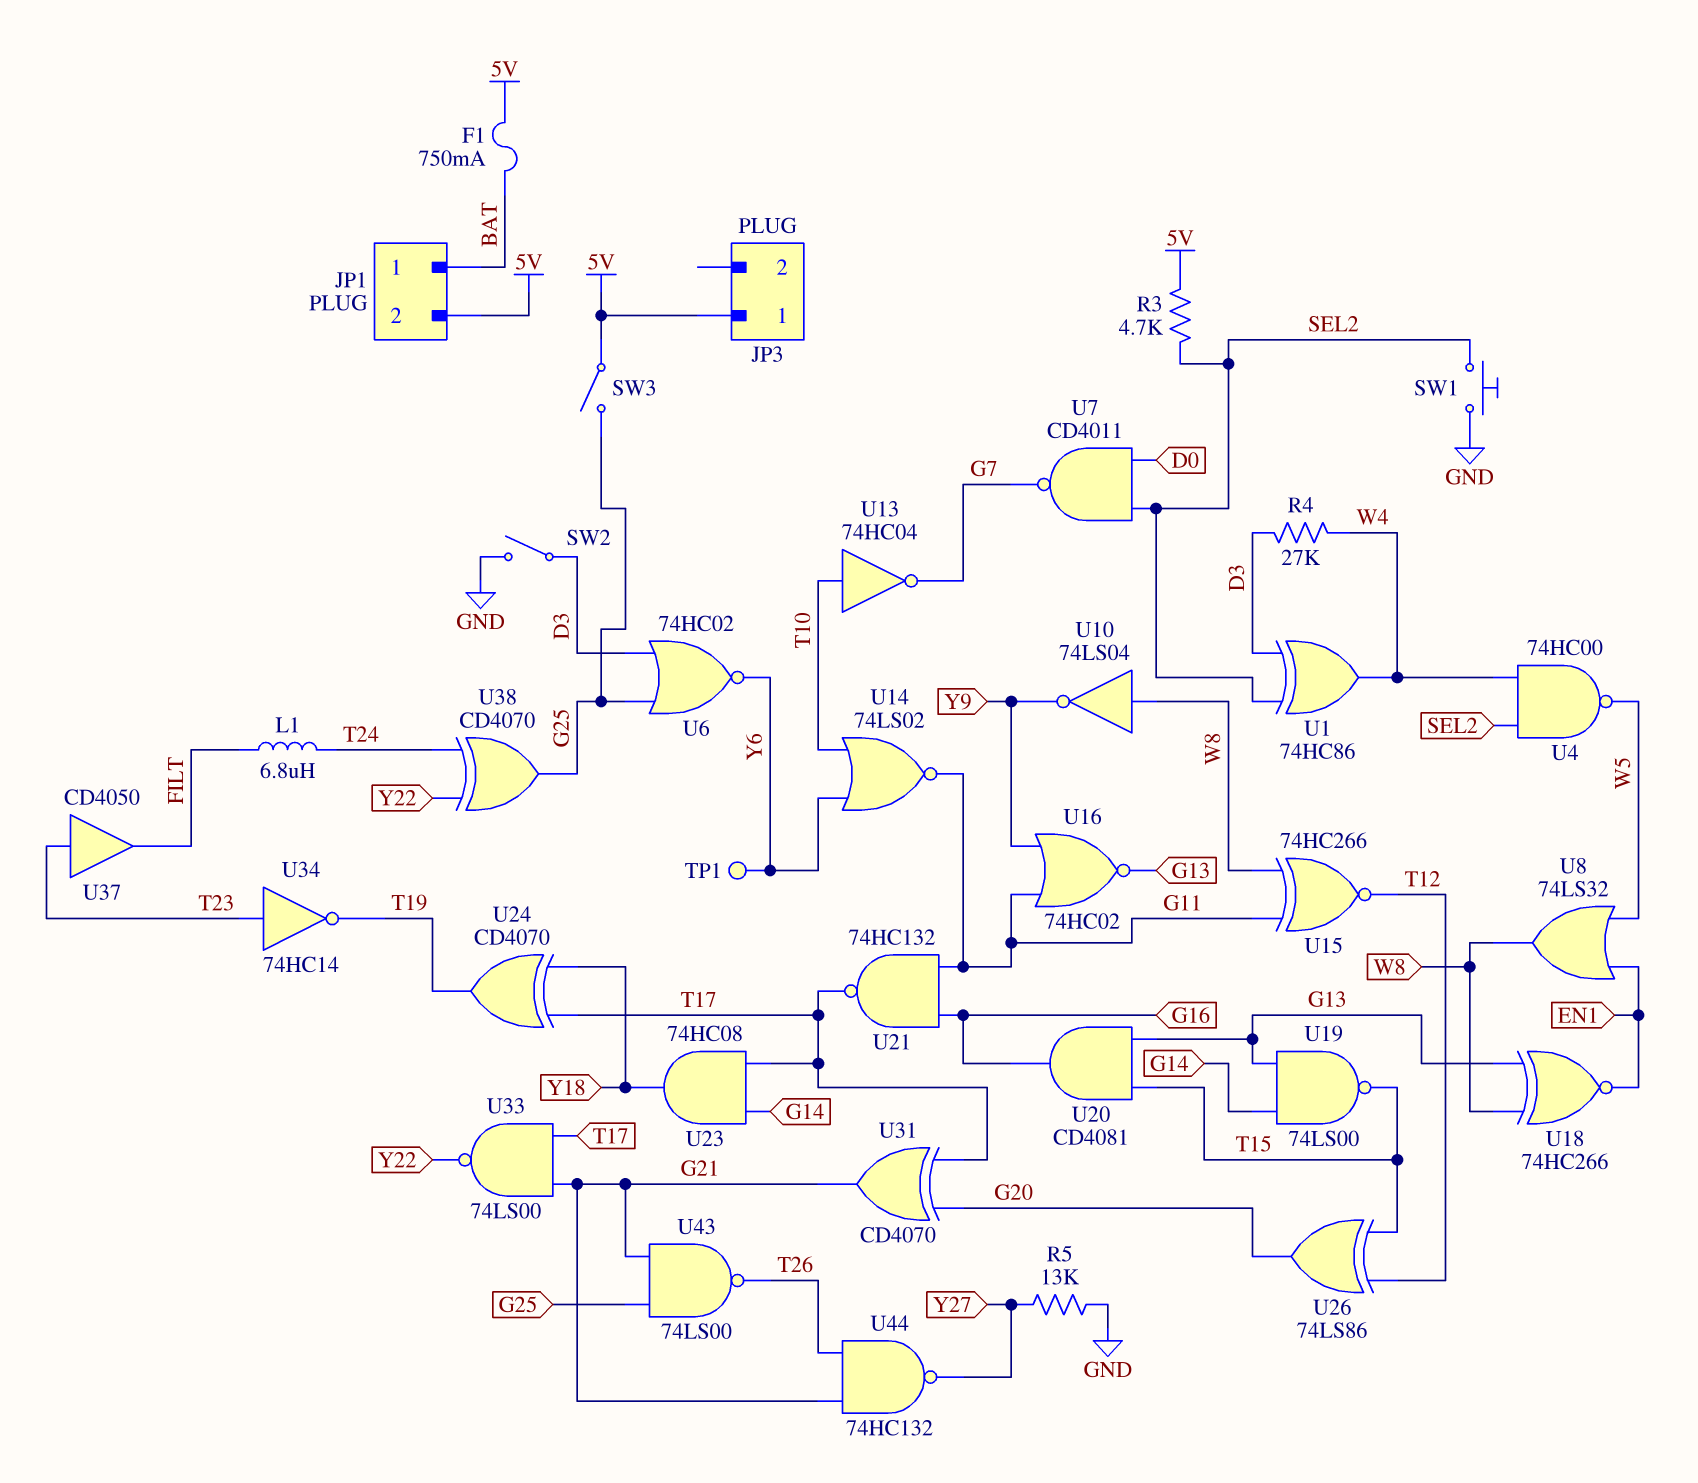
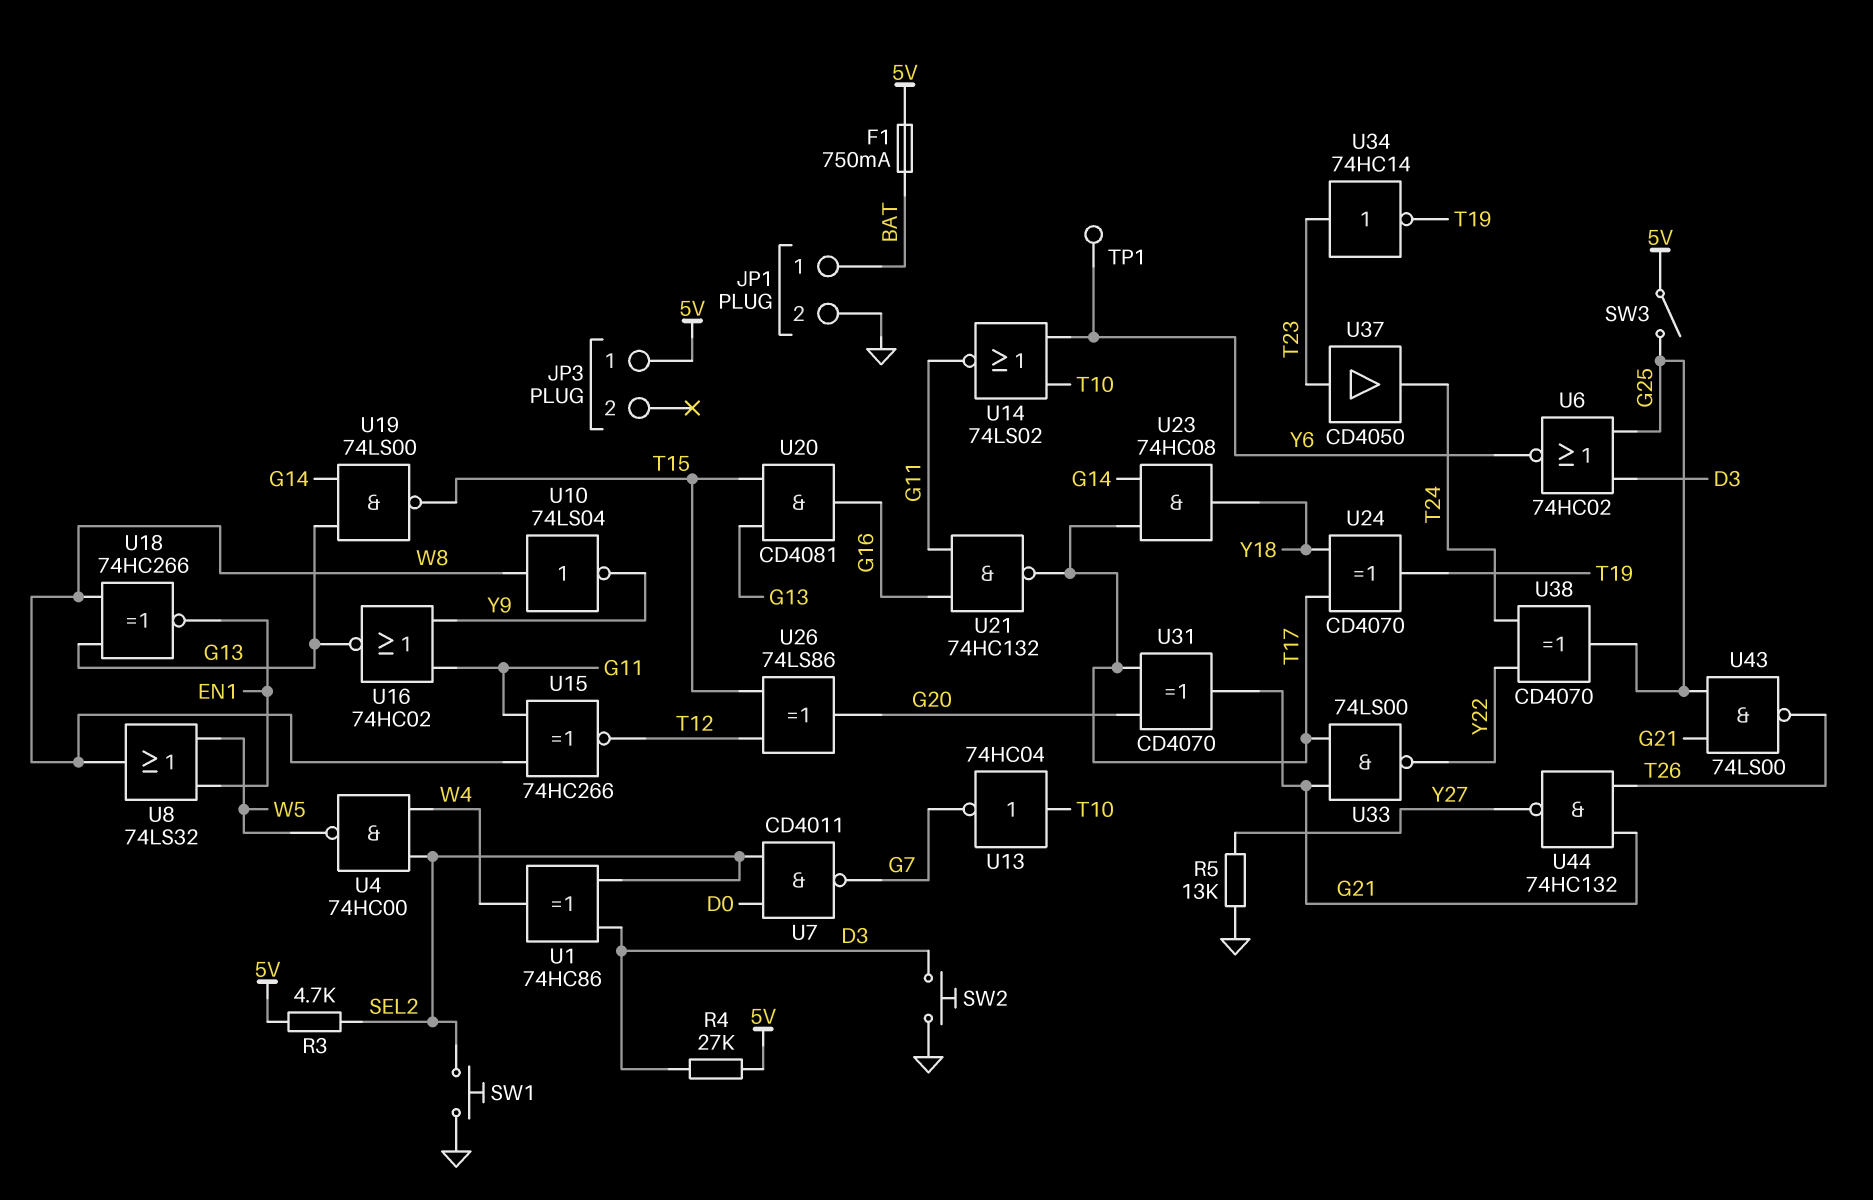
JP1 pin 2: 5V -> GND
L1: 6.8uH (FILT, T24) -> none
R4: 27k (D3, W4) -> 27k (5V, D3)
SW2: switch (D3, GND) -> button (D3, GND)
U37: buffer CD4050 (in T23, out FILT) -> buffer CD4050 (in T23, out T24)

